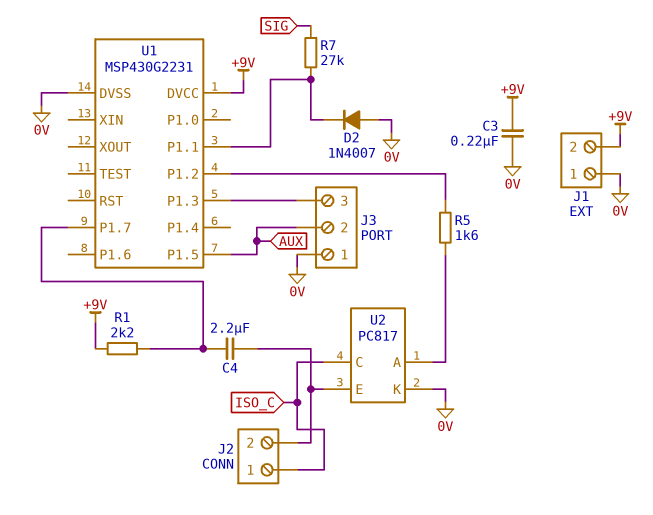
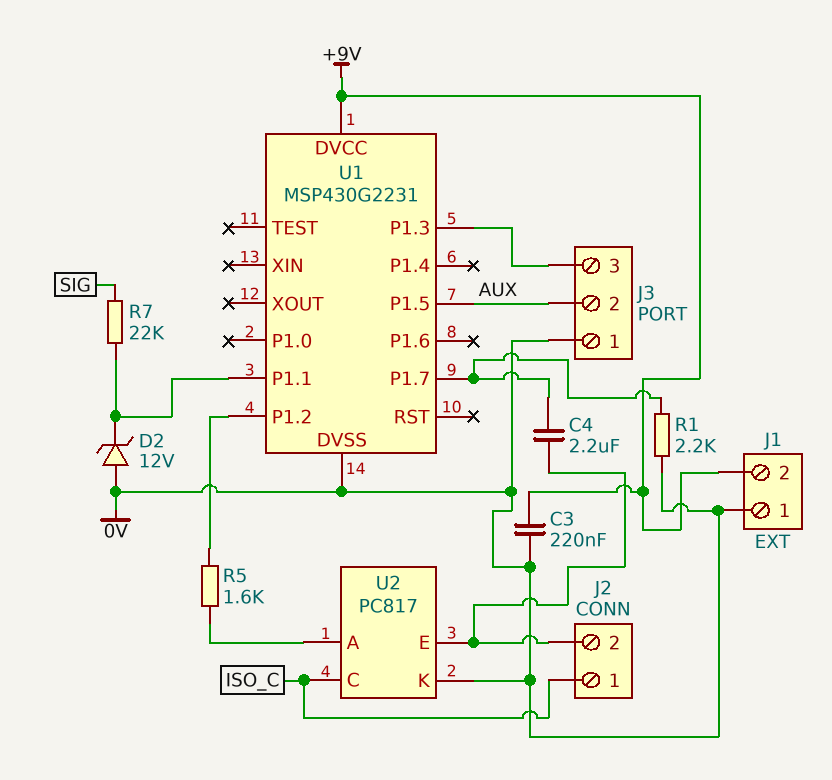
D2: diode 1N4007 (A 0V, K U1/P1.1) -> zener 12V (A 0V, K U1/P1.1)
R1: 2.2k (+9V, U1/P1.7) -> 2.2k (0V, U1/P1.7)
R7: 27k (SIG, U1/P1.1) -> 22k (SIG, U1/P1.1)

